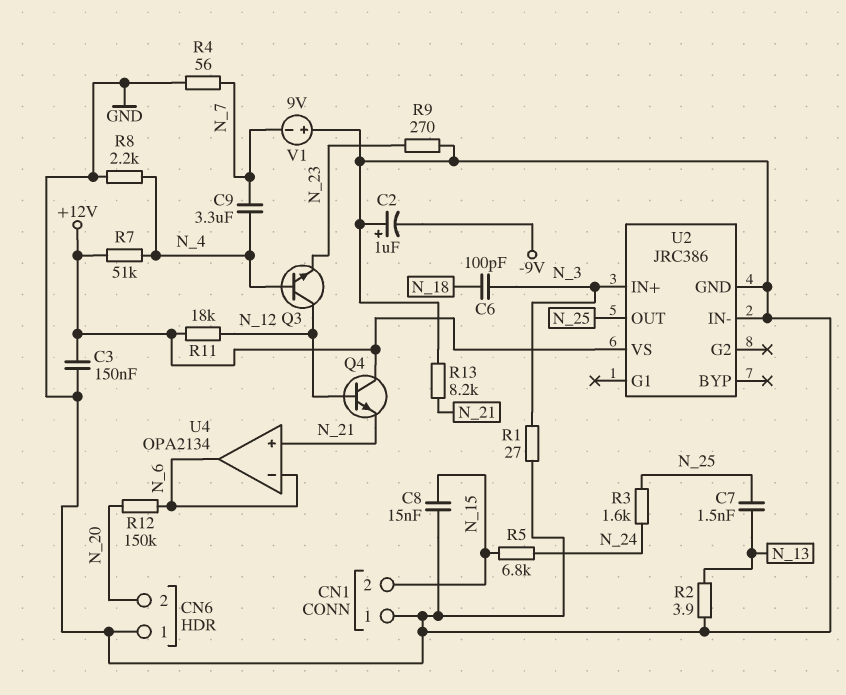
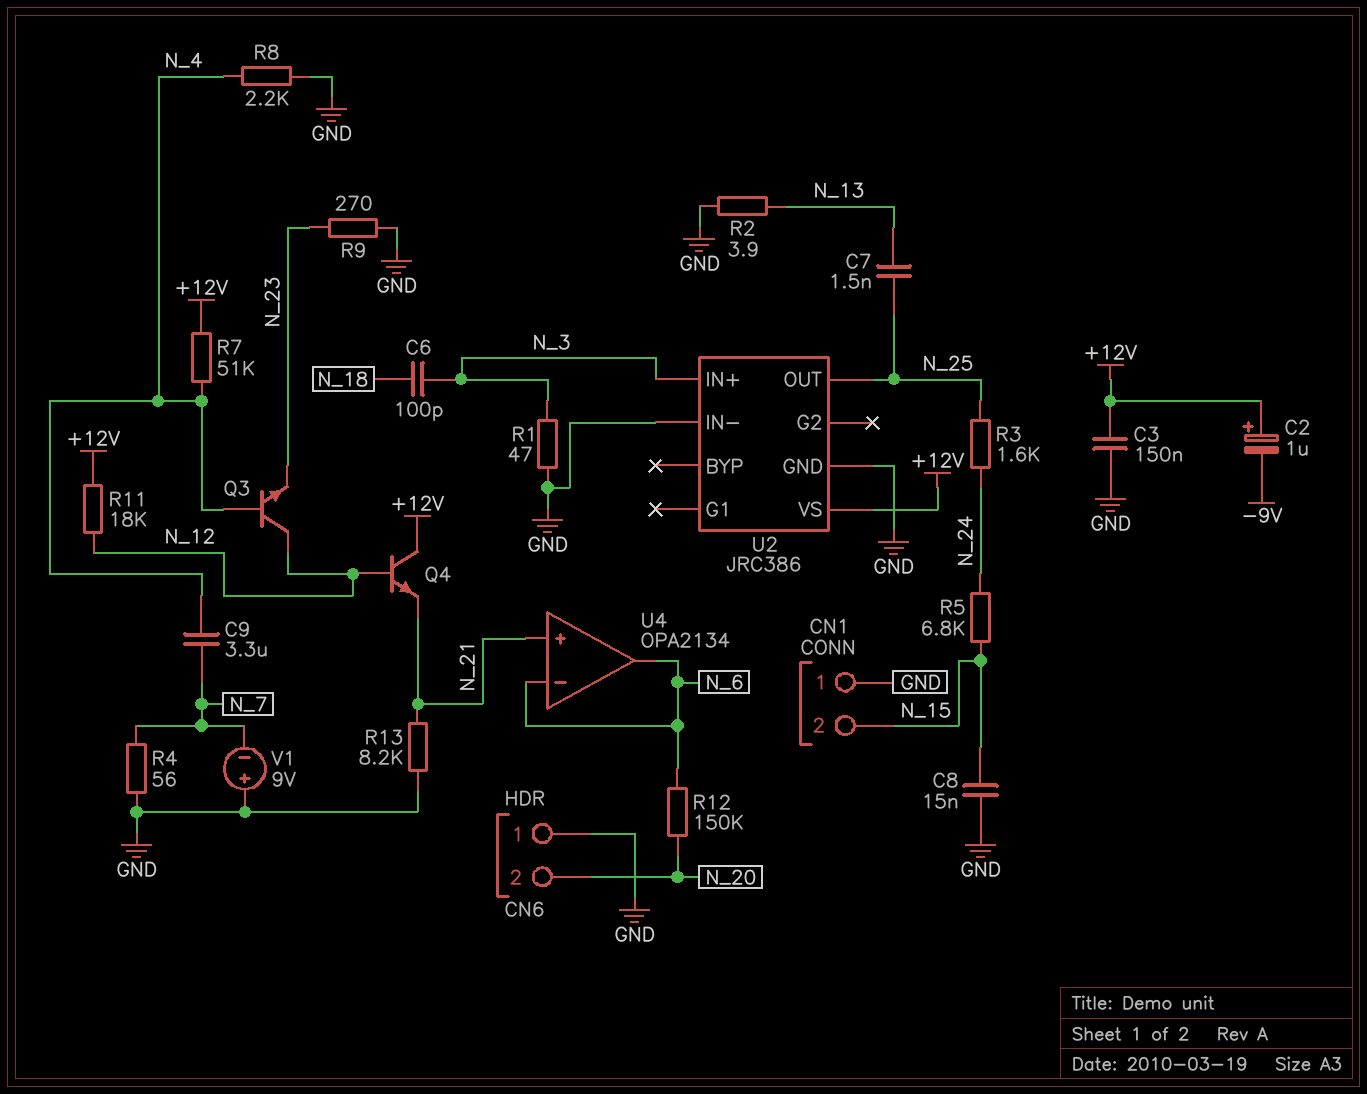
C2: 1uF (plus GND, minus -9V) -> 1uF (plus +12V, minus -9V)
R1: 27 (GND, N_3) -> 47 (GND, N_3)

